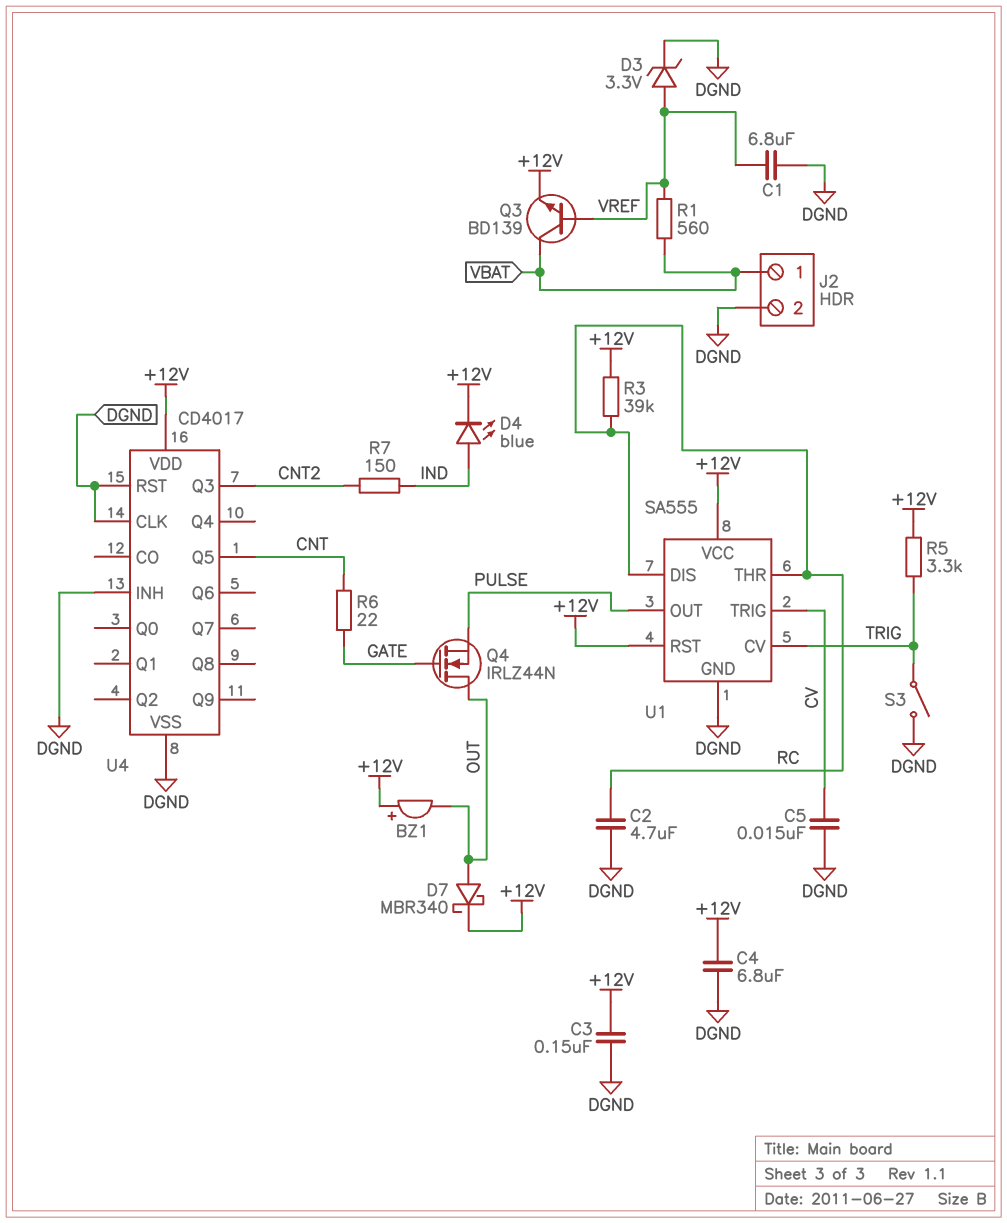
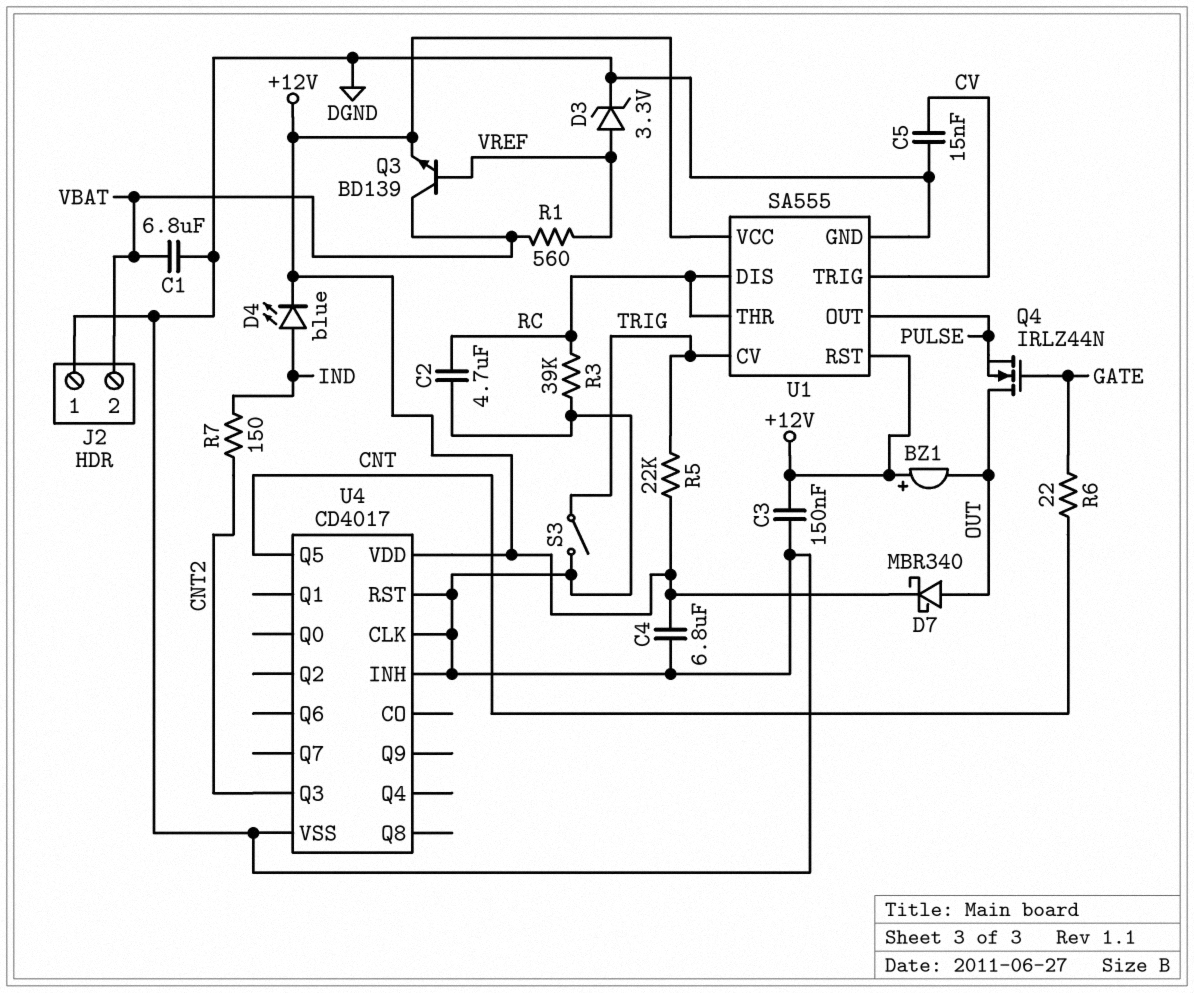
C1: 6.8uF (DGND, VREF) -> 6.8uF (DGND, VBAT)
J2 pin 1: VBAT -> DGND
J2 pin 2: DGND -> VBAT
R3: 39k (+12V, RC) -> 39k (DGND, RC)
R5: 3.3k (+12V, TRIG) -> 22k (+12V, TRIG)

